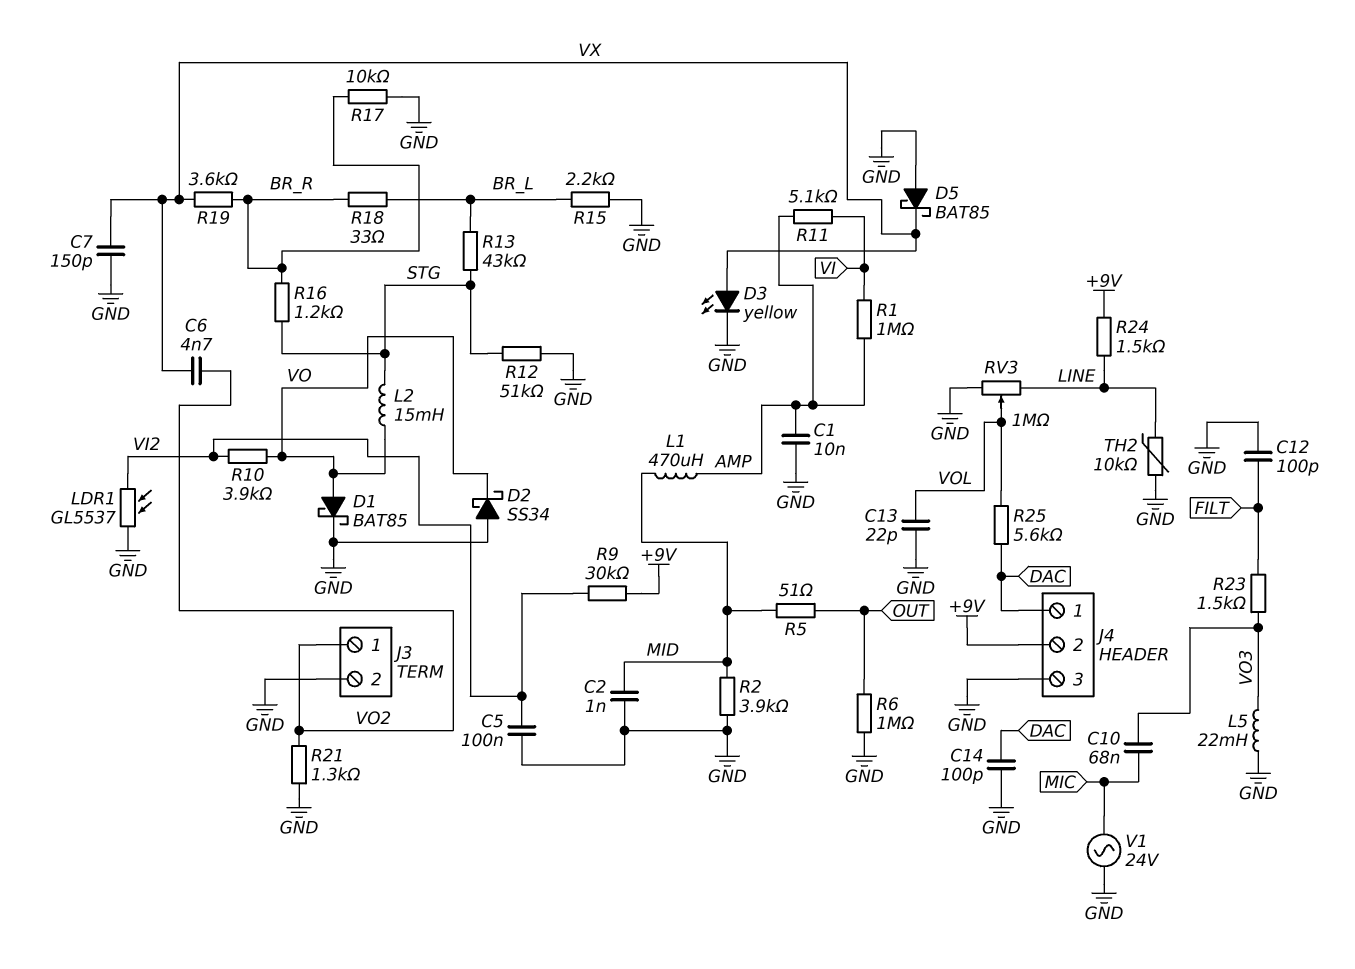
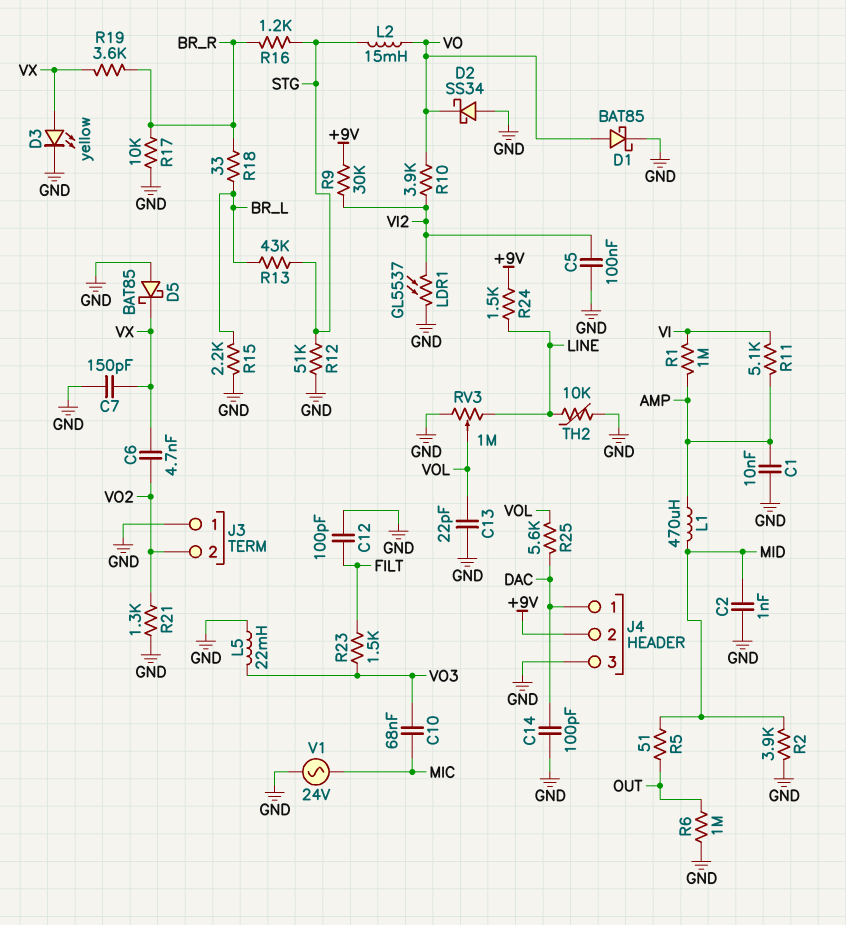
J3 pin 1: VO2 -> GND
J3 pin 2: GND -> VO2

